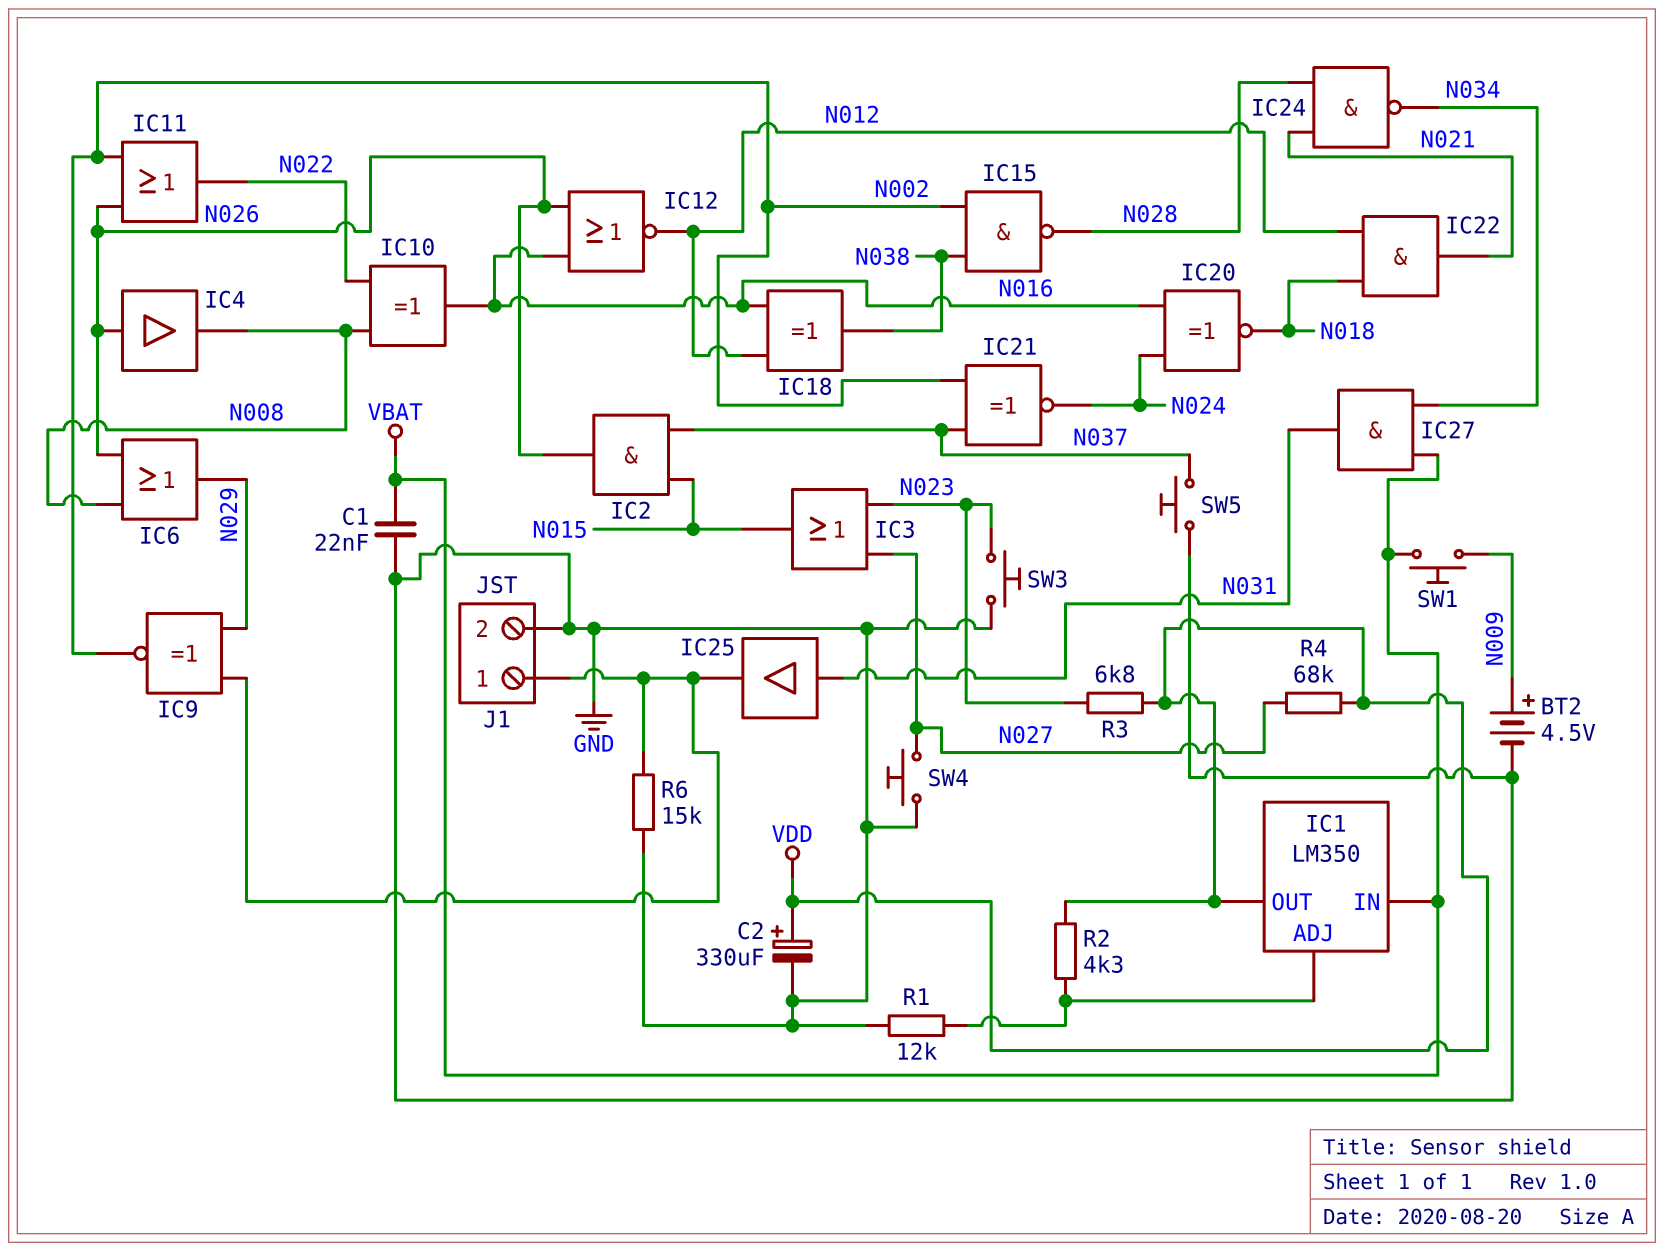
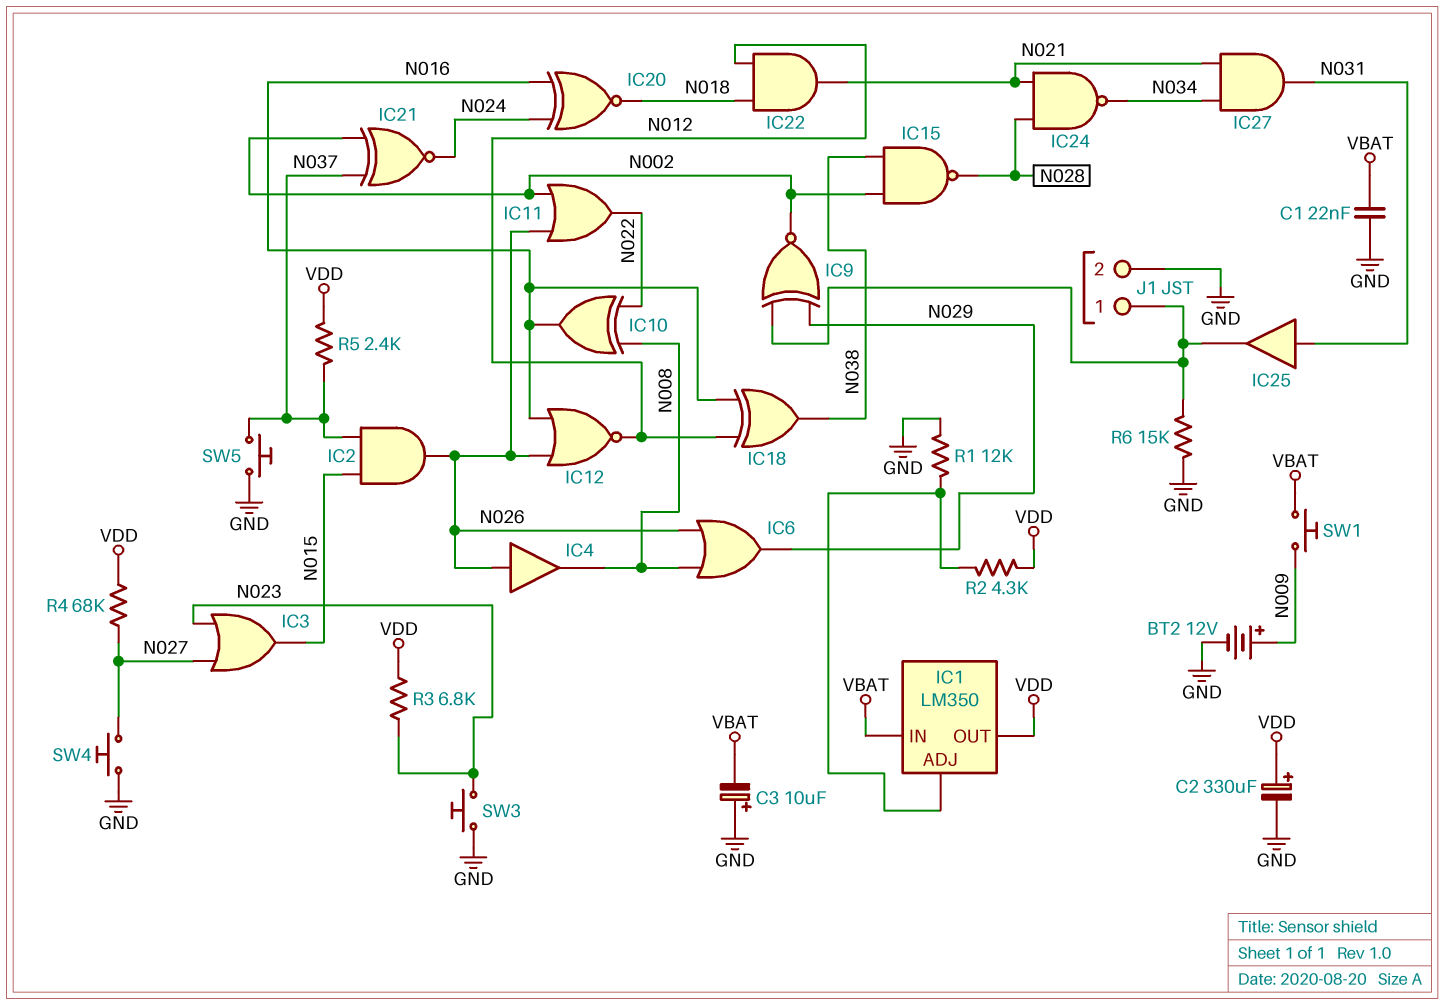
BT2: 4.5V (plus N009, minus GND) -> 12V (plus N009, minus GND)
C3: none -> 10uF (plus GND, minus VBAT)
IC27: AND (in N034, in VBAT, out N031) -> AND (in N021, in N034, out N031)
R5: none -> 2.4k (N037, VDD)

